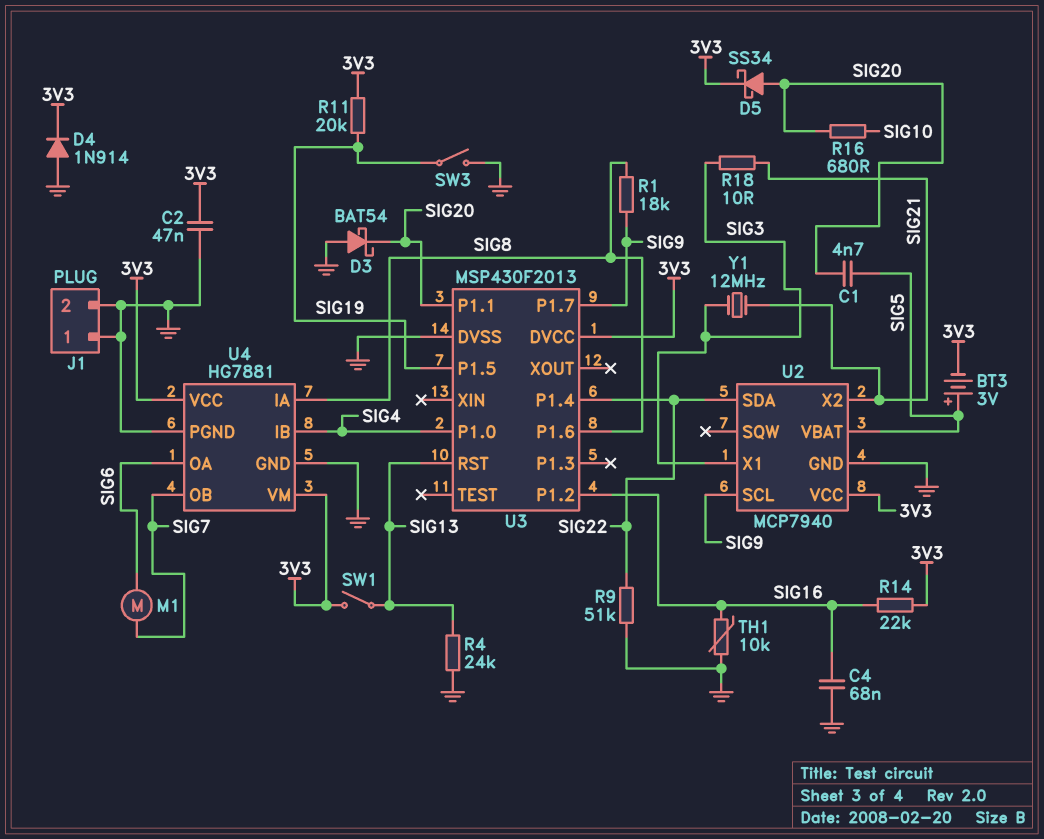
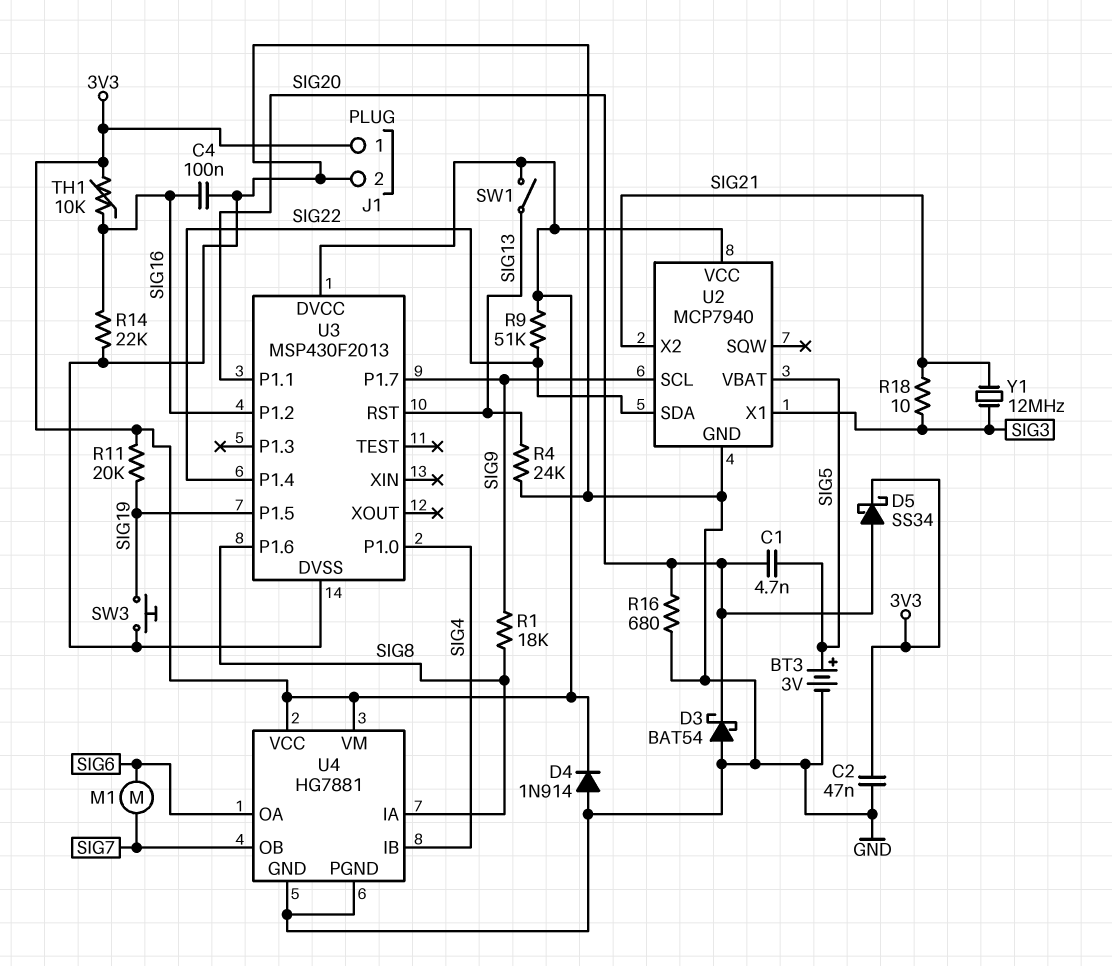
BT3: 3V (plus SIG5, minus 3V3) -> 3V (plus SIG5, minus GND)
C4: 68nF (GND, SIG16) -> 100nF (GND, SIG16)
J1 pin 1: GND -> 3V3
R9: 51k (GND, SIG22) -> 51k (3V3, SIG22)
R14: 22k (3V3, SIG16) -> 22k (GND, SIG16)
R16: 680 (SIG10, SIG20) -> 680 (GND, SIG20)
SW3: switch (GND, SIG19) -> button (GND, SIG19)
TH1: 10k (GND, SIG16) -> 10k (3V3, SIG16)

